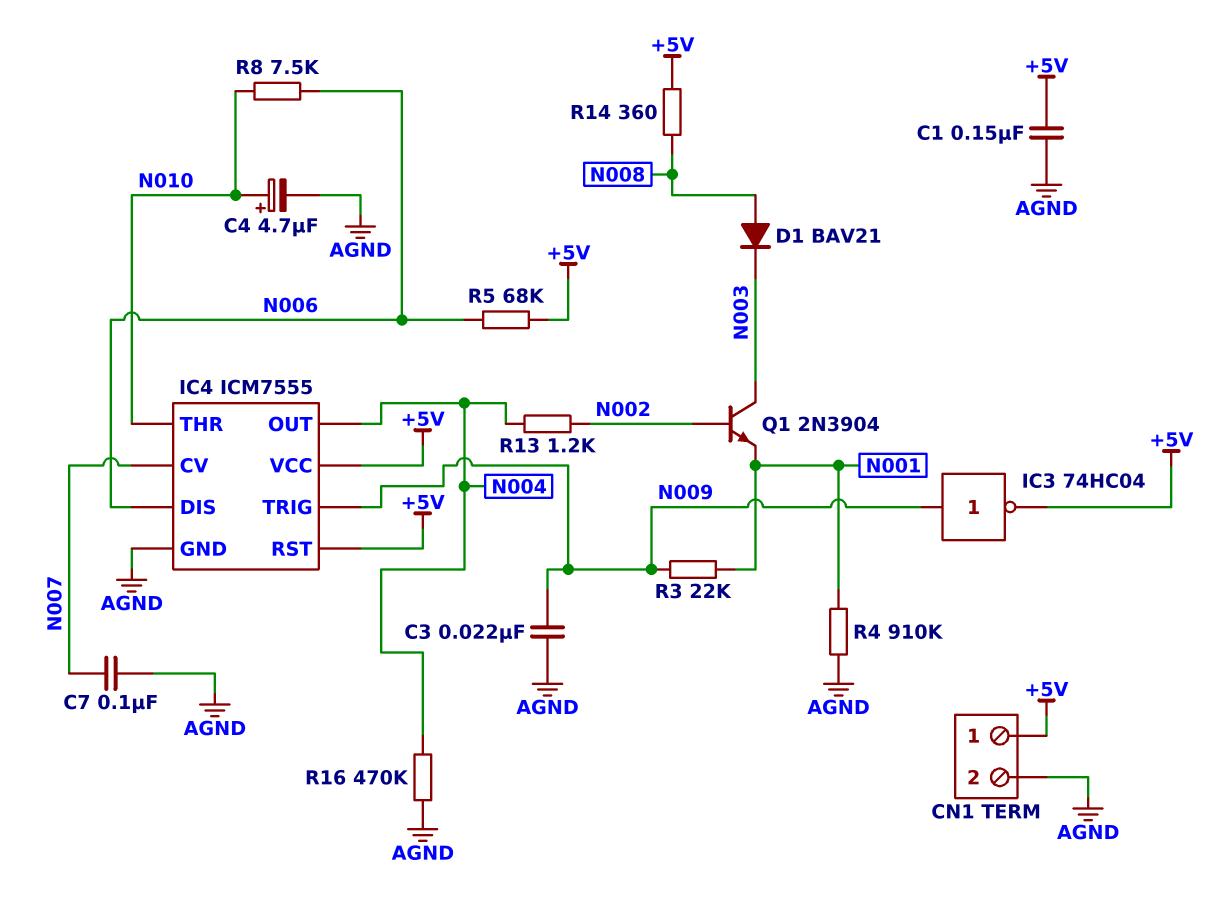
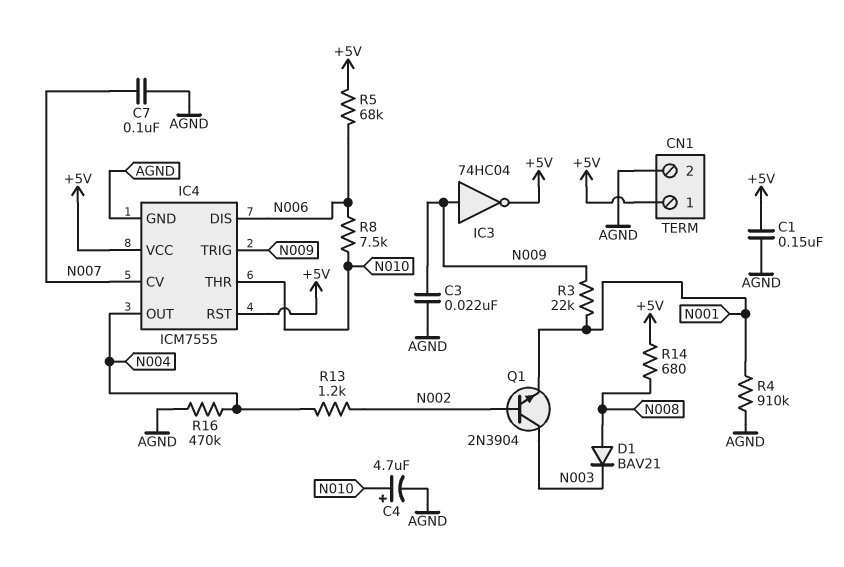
R14: 360 (+5V, N008) -> 680 (+5V, N008)

